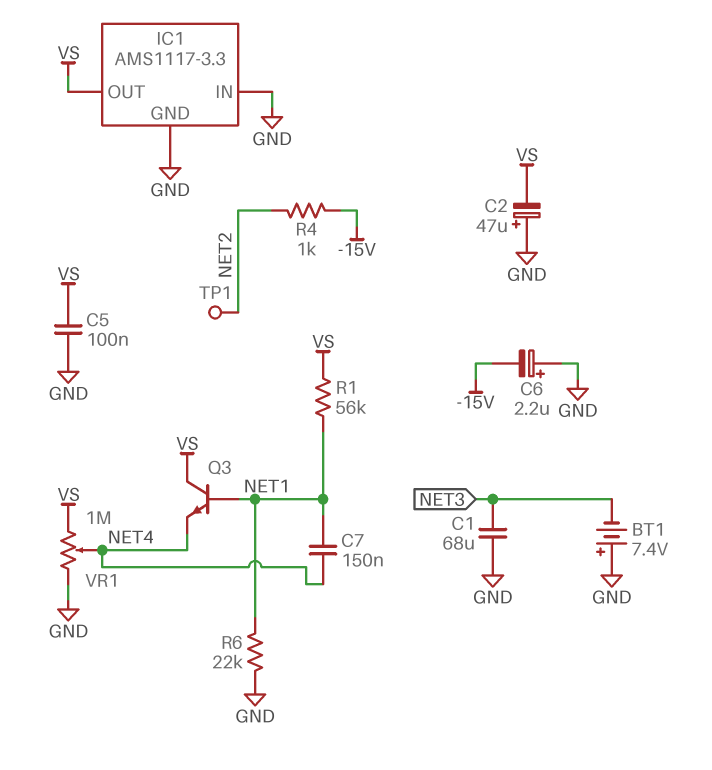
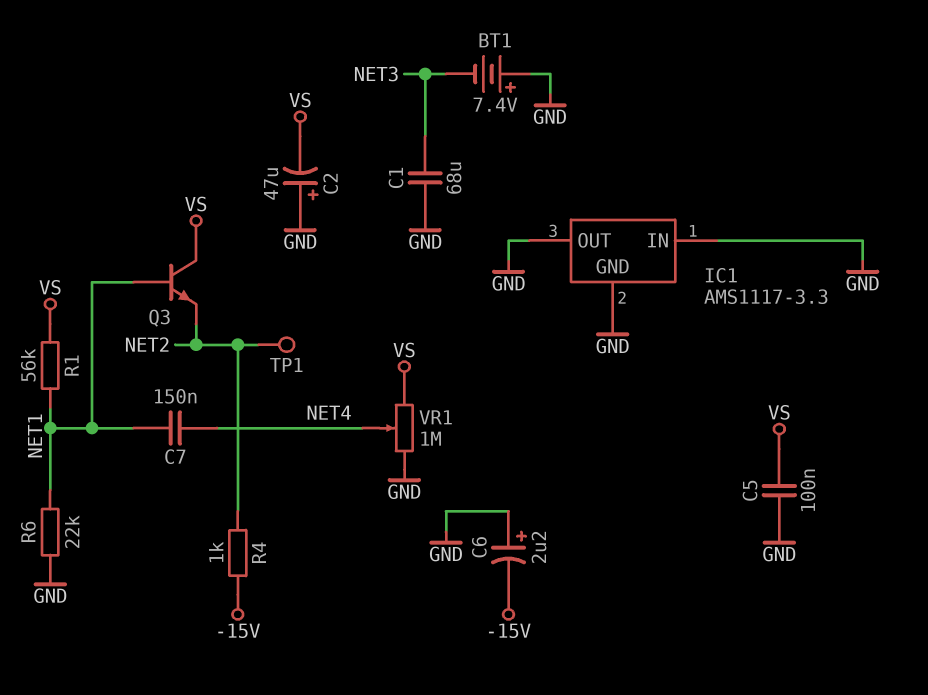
IC1 pin OUT: VS -> GND
Q3: NPN (B NET1, C VS, E NET4) -> NPN (B NET1, C VS, E NET2)

